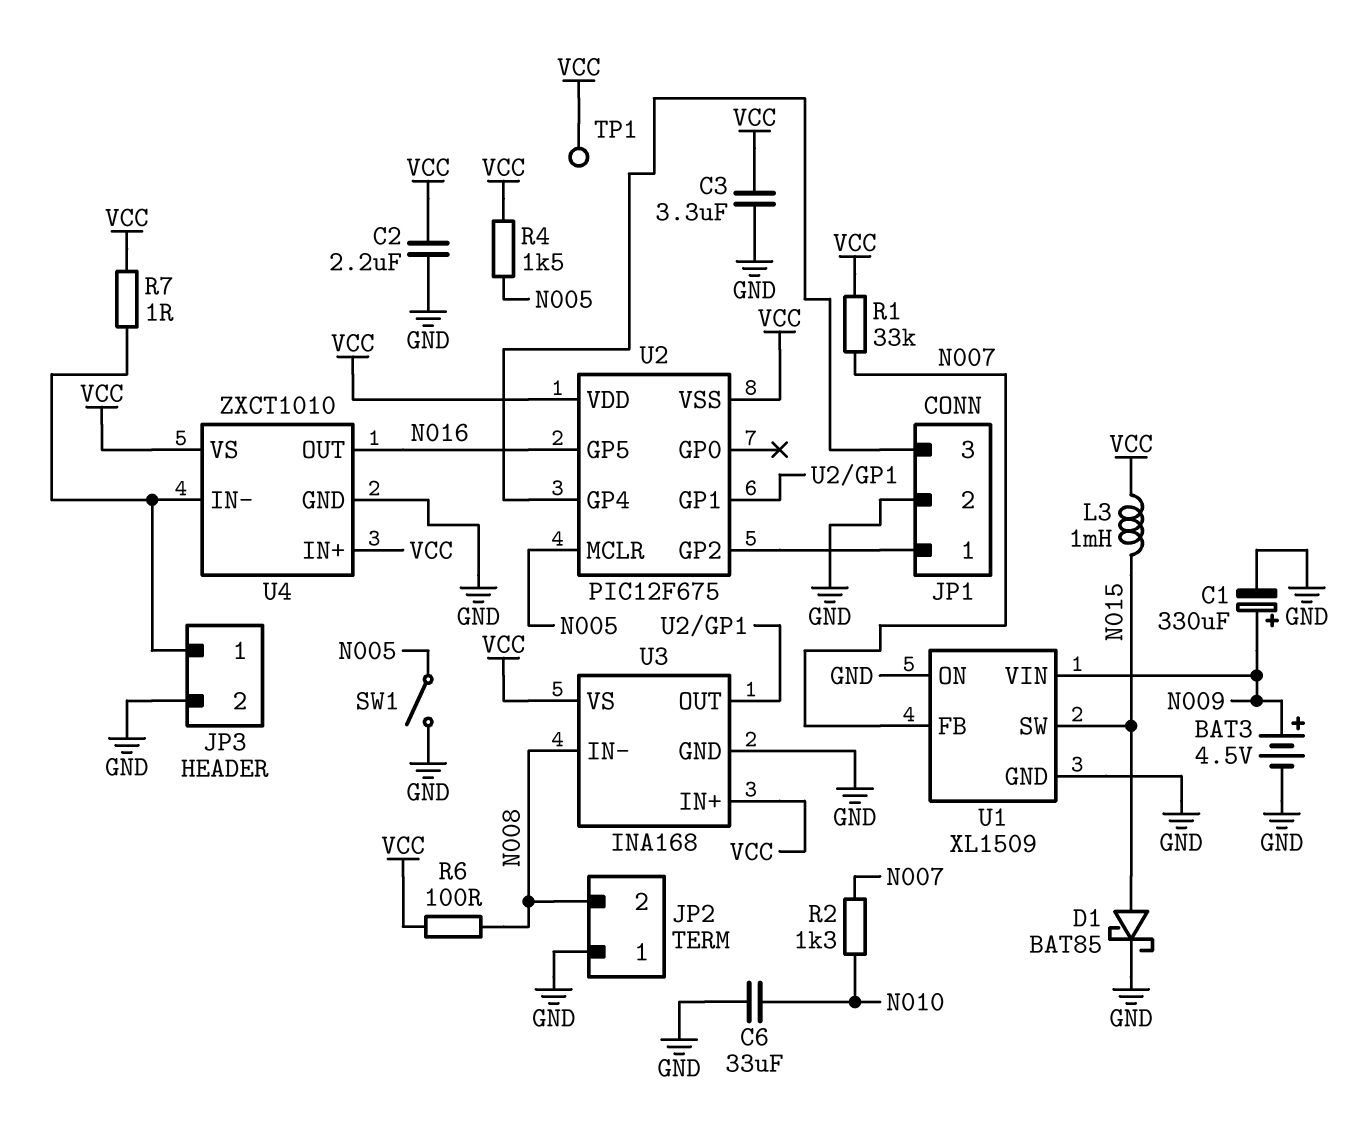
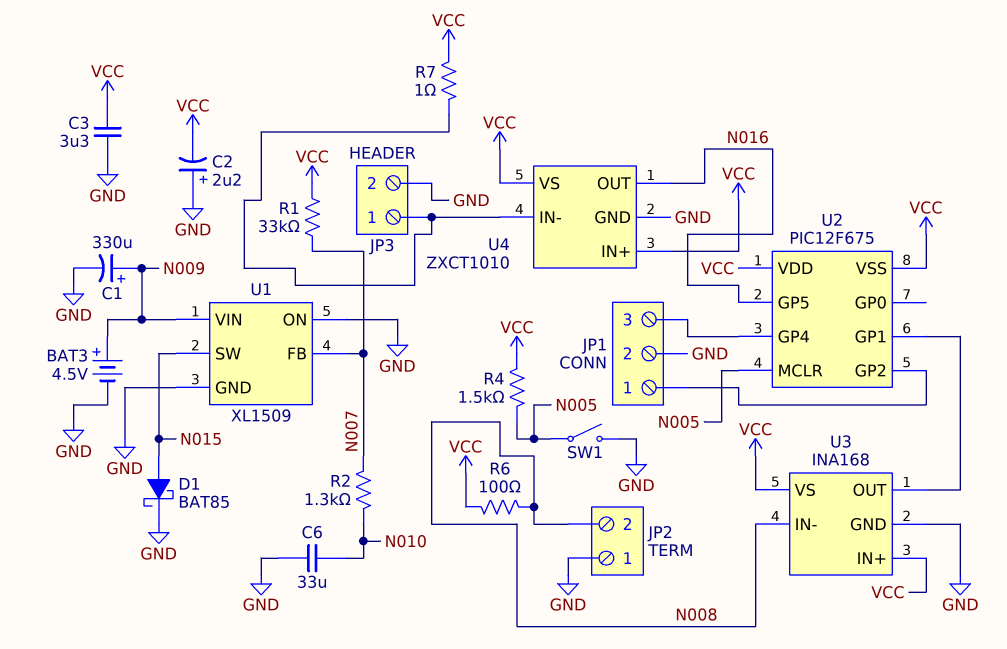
C2: 2.2uF (GND, VCC) -> 2.2uF (plus GND, minus VCC)
L3: 1mH (N015, VCC) -> none
TP1: test point (VCC) -> none

